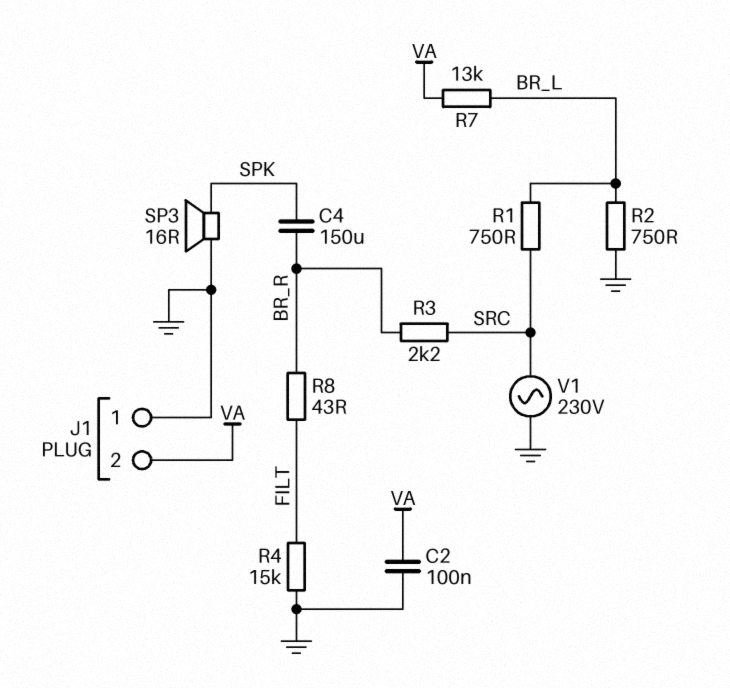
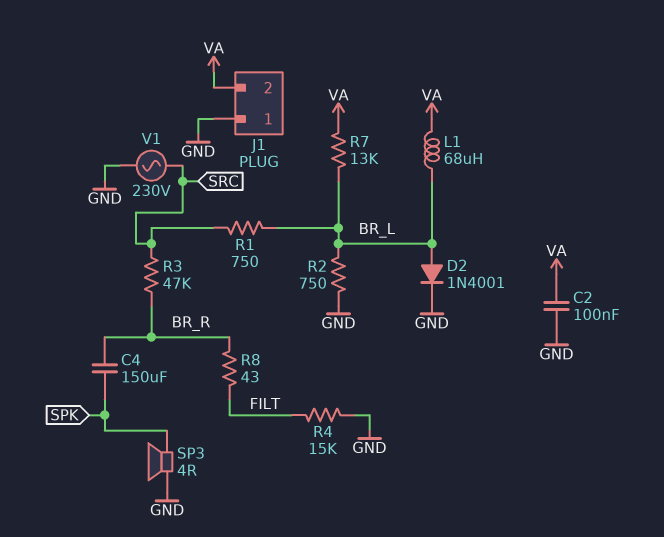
D2: none -> diode 1N4001 (A BR_L, K GND)
L1: none -> 68uH (BR_L, VA)
R3: 2.2k (BR_R, SRC) -> 47k (BR_R, SRC)
SP3: speaker 16R (GND, SPK) -> speaker 4R (GND, SPK)

